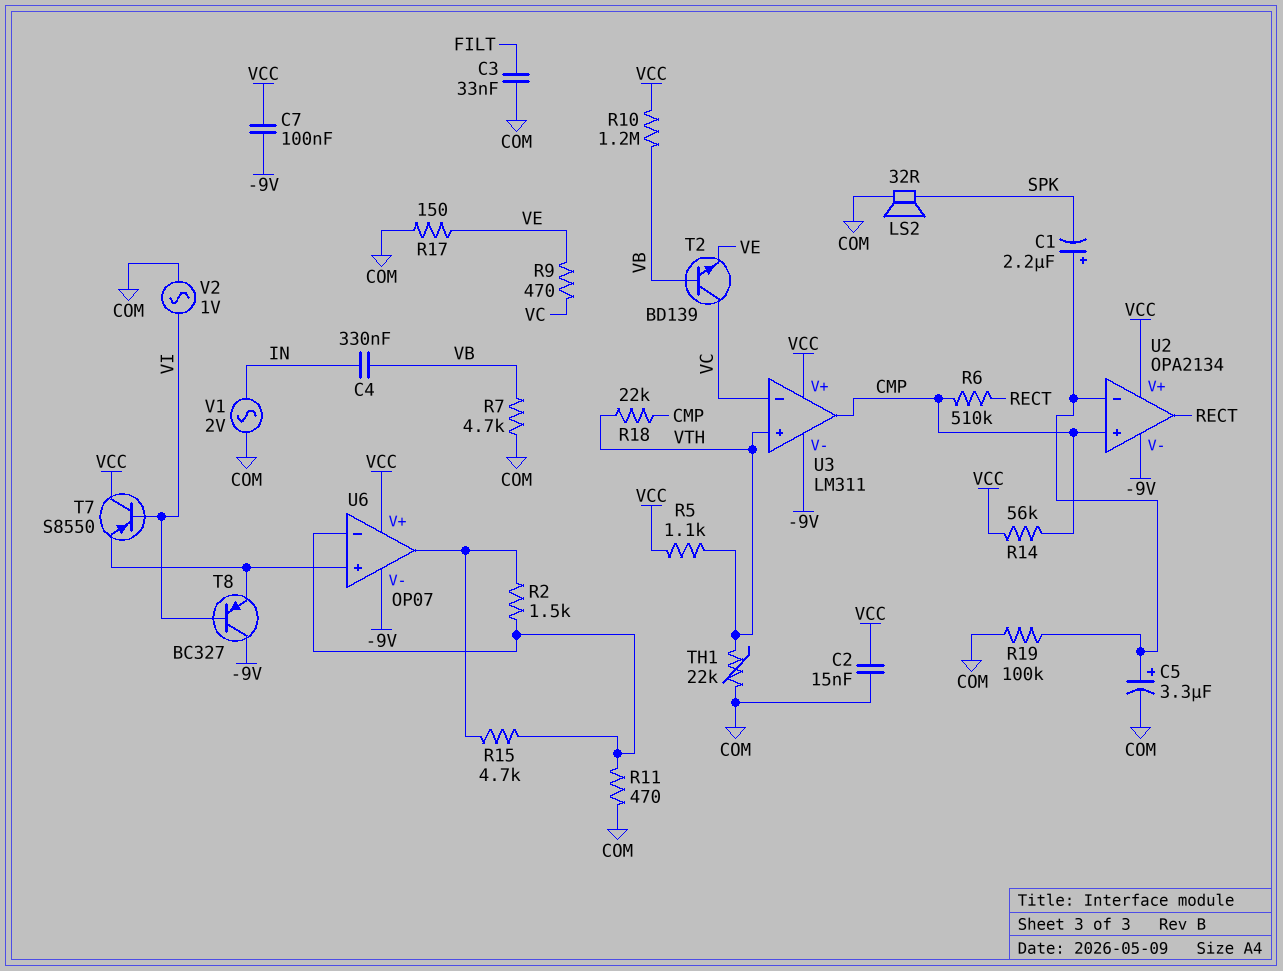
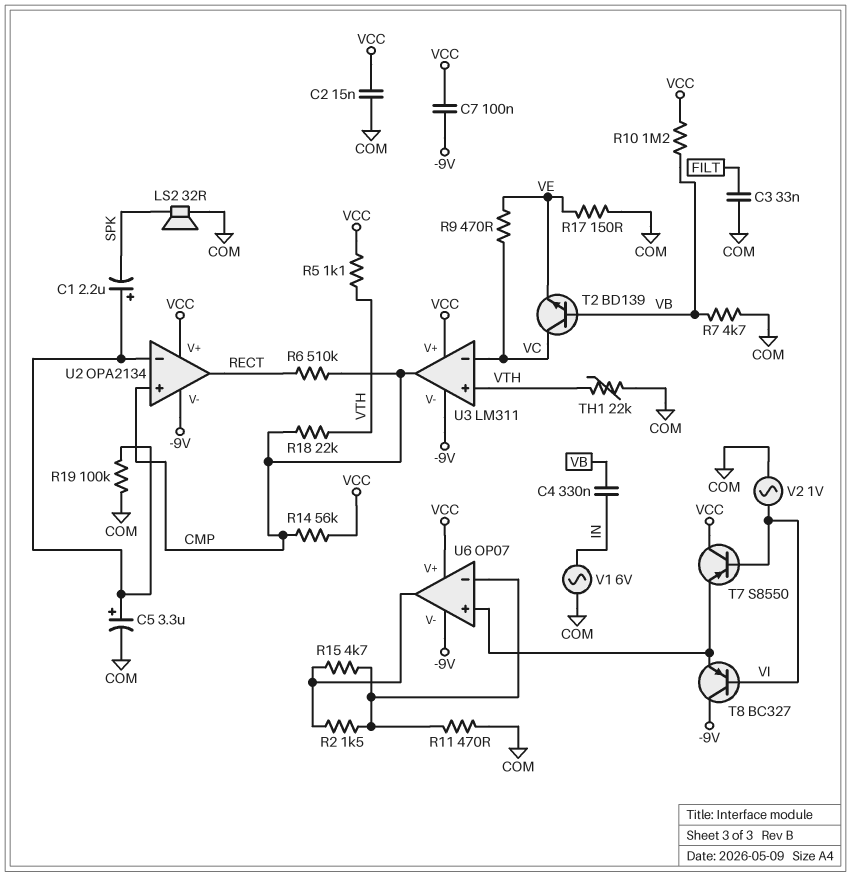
V1: AC 2V (COM, IN) -> AC 6V (COM, IN)

